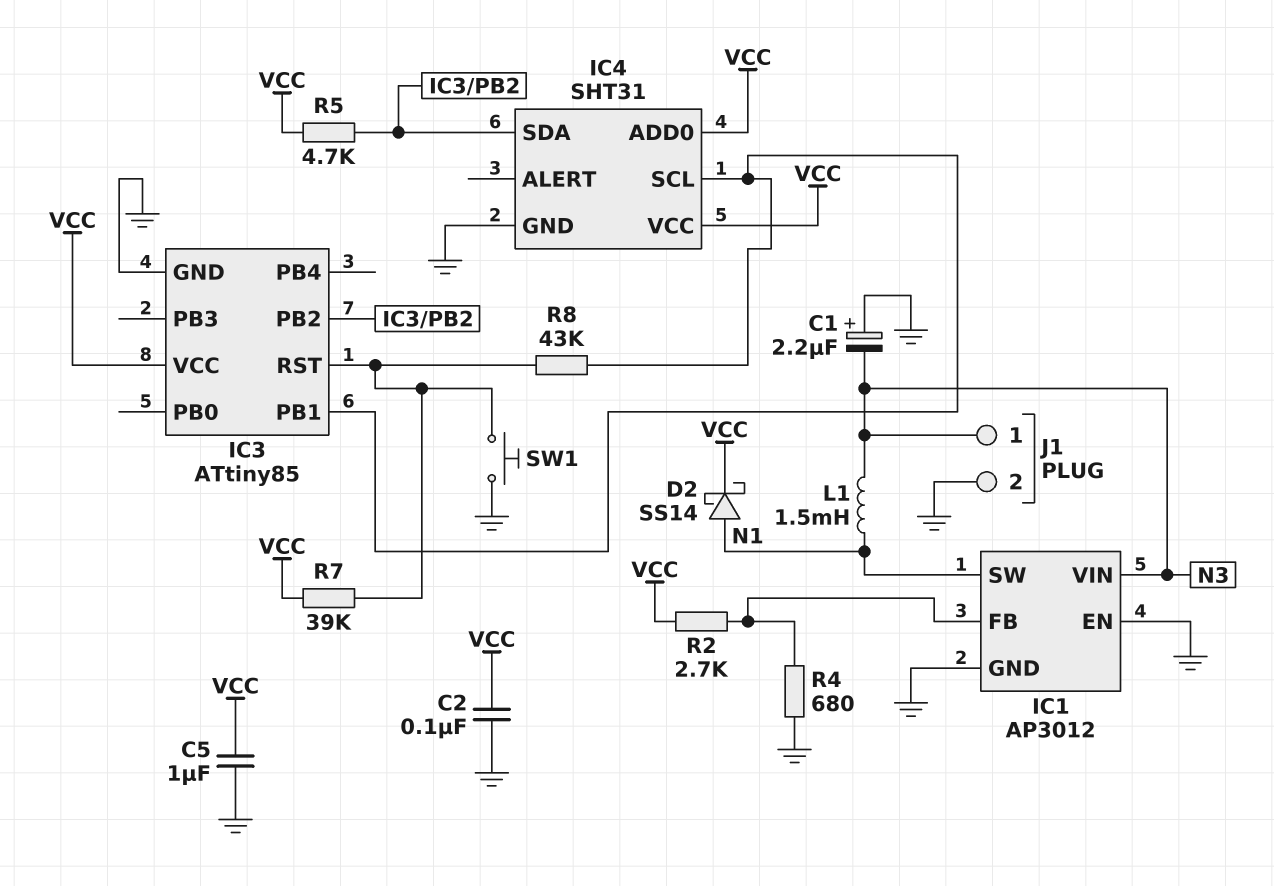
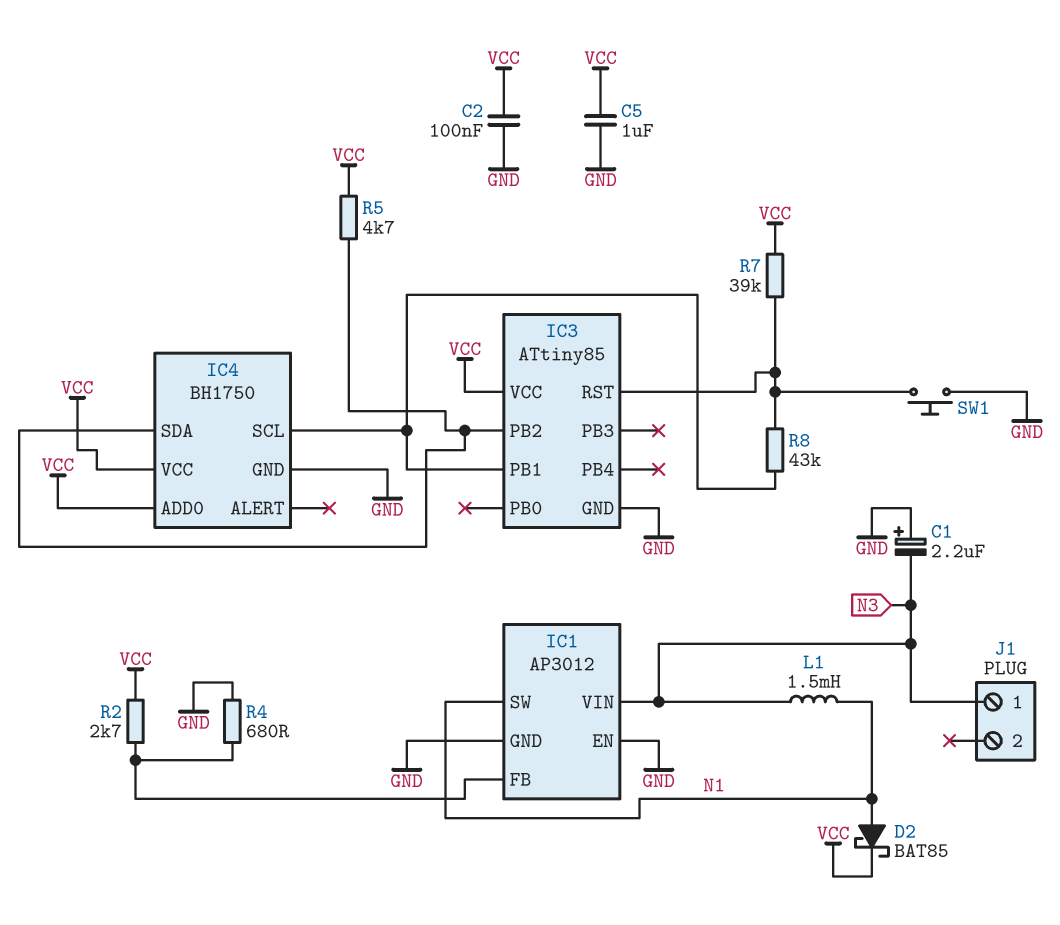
D2: schottky SS14 (A N1, K VCC) -> schottky BAT85 (A N1, K VCC)
IC4: SHT31 -> BH1750
J1 pin 2: GND -> none

